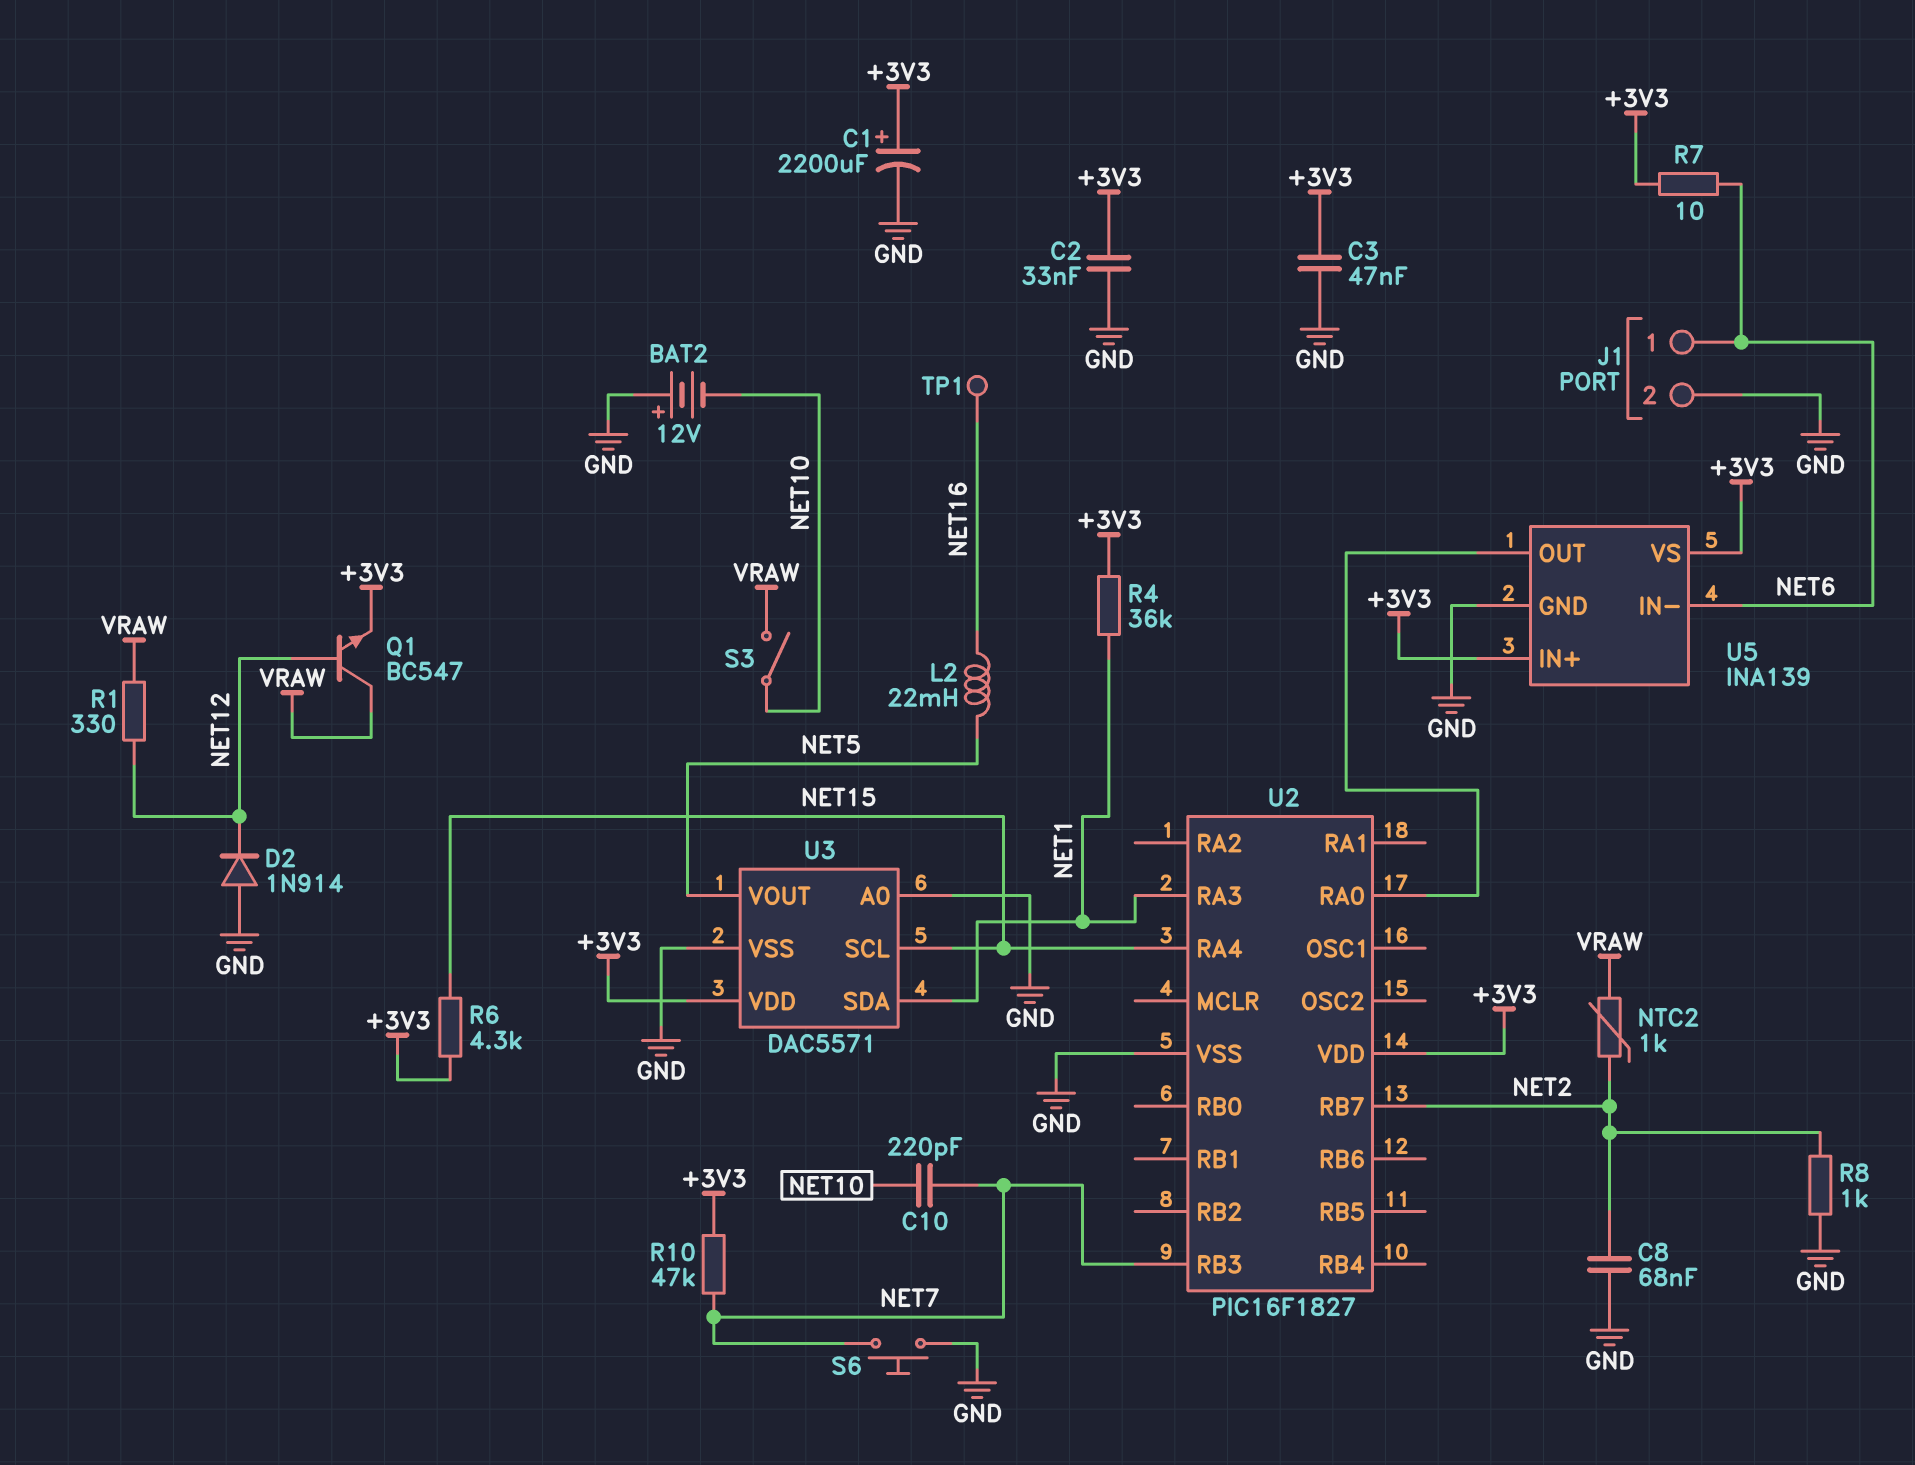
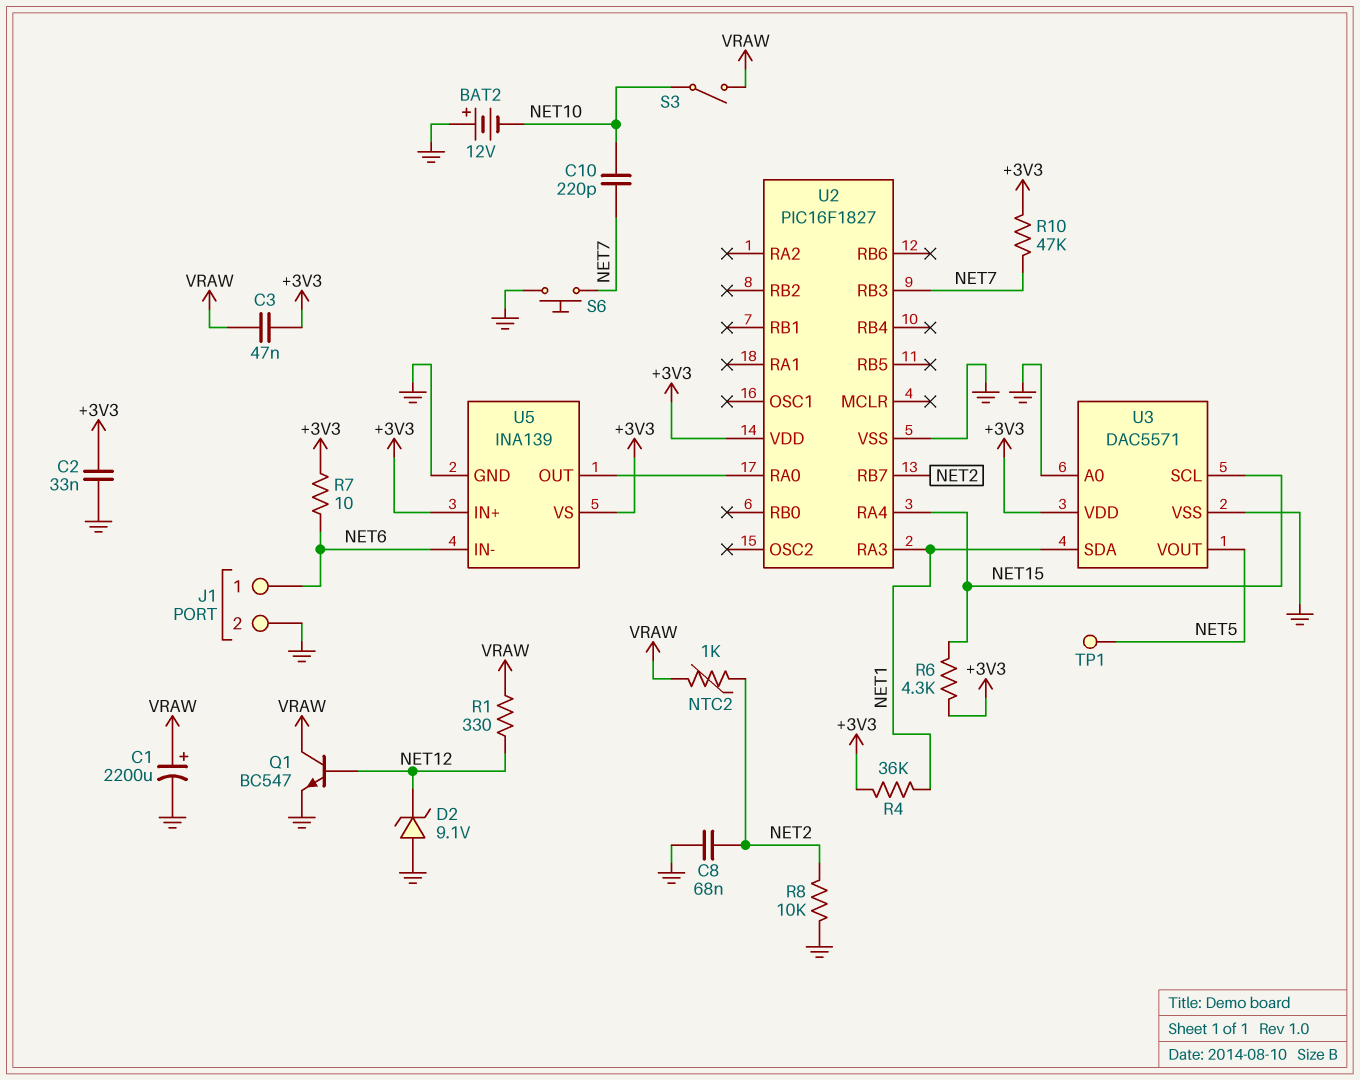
C1: 2200uF (plus +3V3, minus GND) -> 2200uF (plus VRAW, minus GND)
C3: 47nF (+3V3, GND) -> 47nF (+3V3, VRAW)
D2: diode 1N914 (A GND, K NET12) -> zener 9.1V (A GND, K NET12)
L2: 22mH (NET5, NET16) -> none
Q1: NPN BC547 (B NET12, C VRAW, E +3V3) -> NPN BC547 (B NET12, C VRAW, E GND)
R8: 1k (GND, NET2) -> 10k (GND, NET2)
TP1: test point (NET16) -> test point (NET5)

